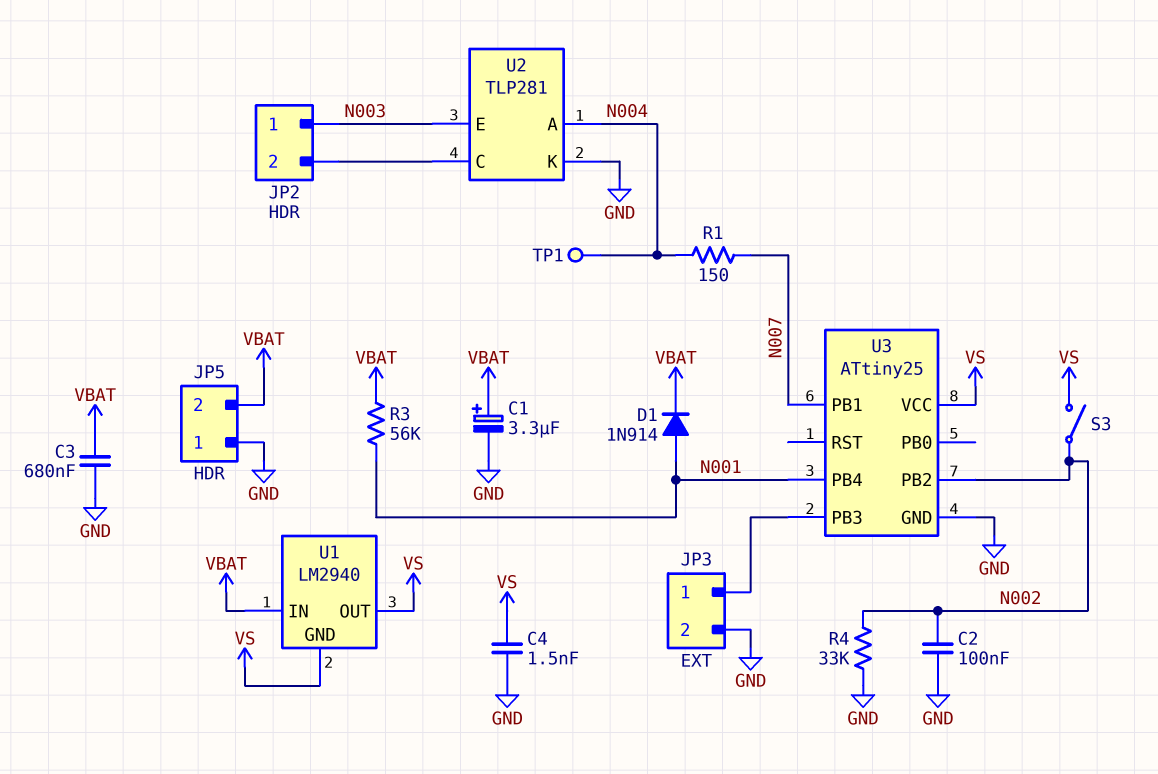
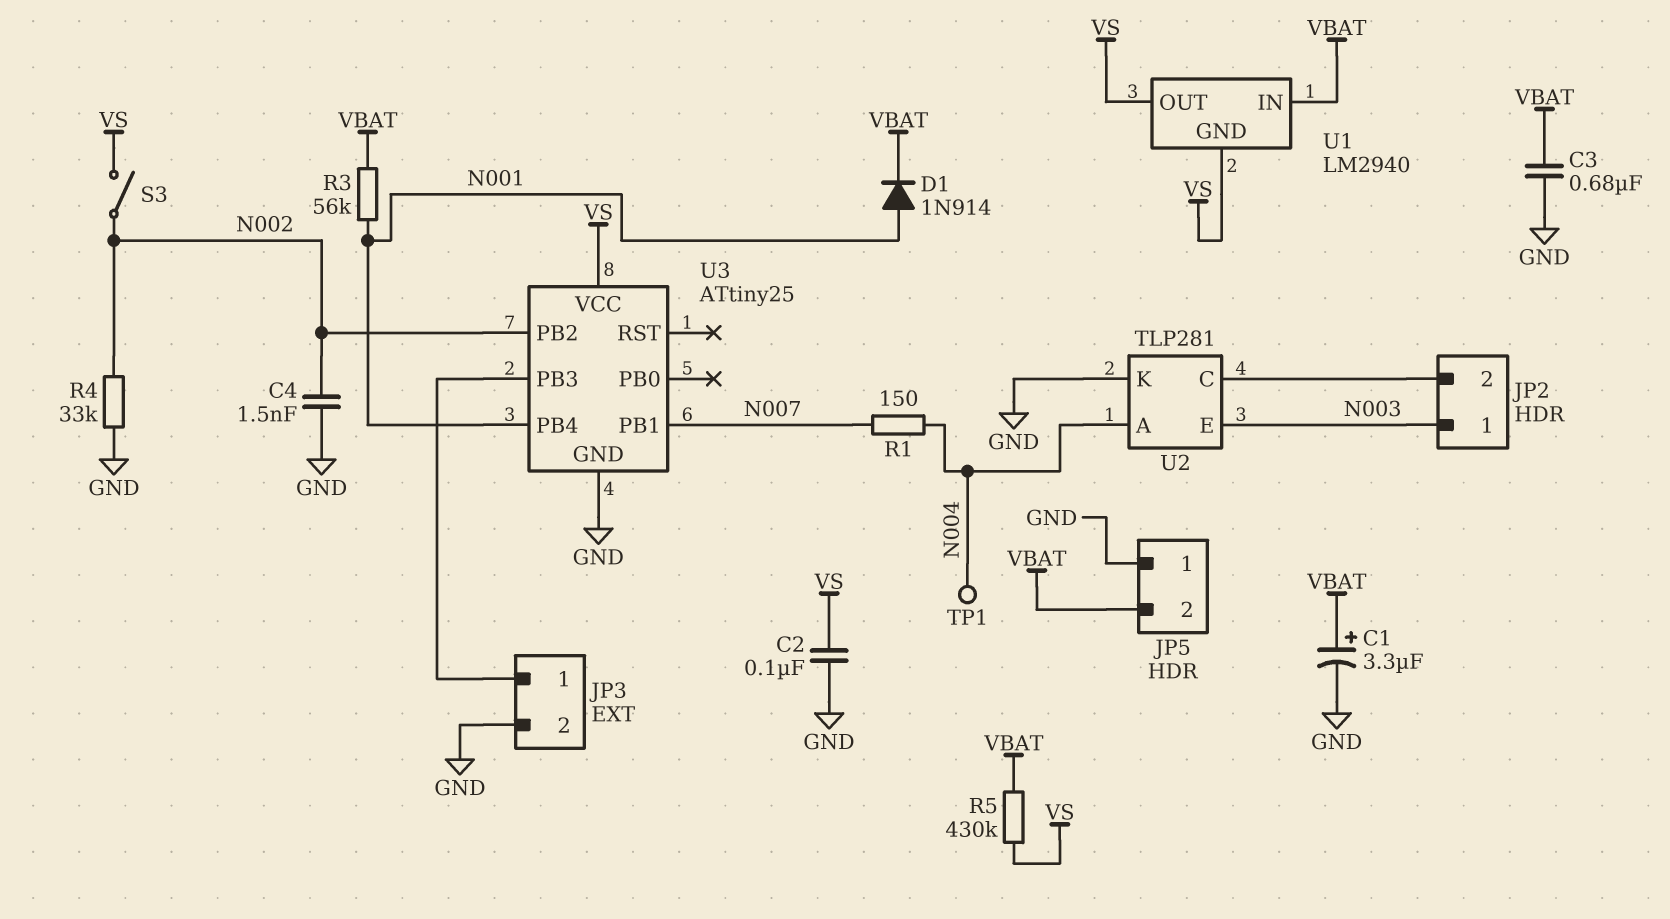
C2: 100nF (GND, N002) -> 100nF (GND, VS)
C4: 1.5nF (GND, VS) -> 1.5nF (GND, N002)
R5: none -> 430k (VBAT, VS)

